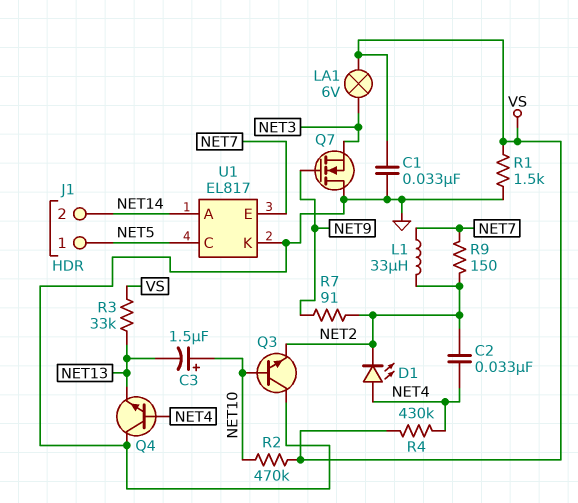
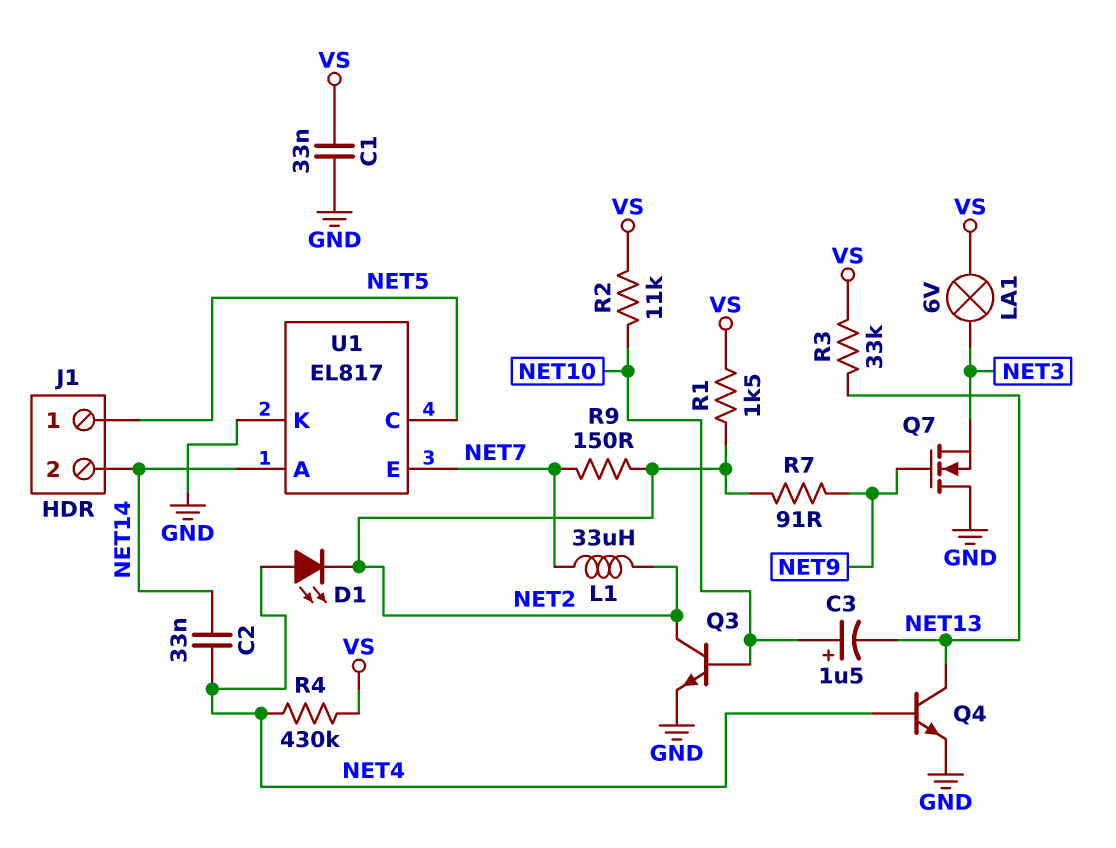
C2: 33nF (NET2, NET4) -> 33nF (NET4, NET14)
Q3: NPN (B NET10, C GND, E NET2) -> NPN (B NET10, C NET2, E GND)
Q4: NPN (B NET4, C GND, E NET13) -> NPN (B NET4, C NET13, E GND)
R1: 1.5k (GND, VS) -> 1.5k (NET2, VS)
R2: 470k (NET10, VS) -> 11k (NET10, VS)

